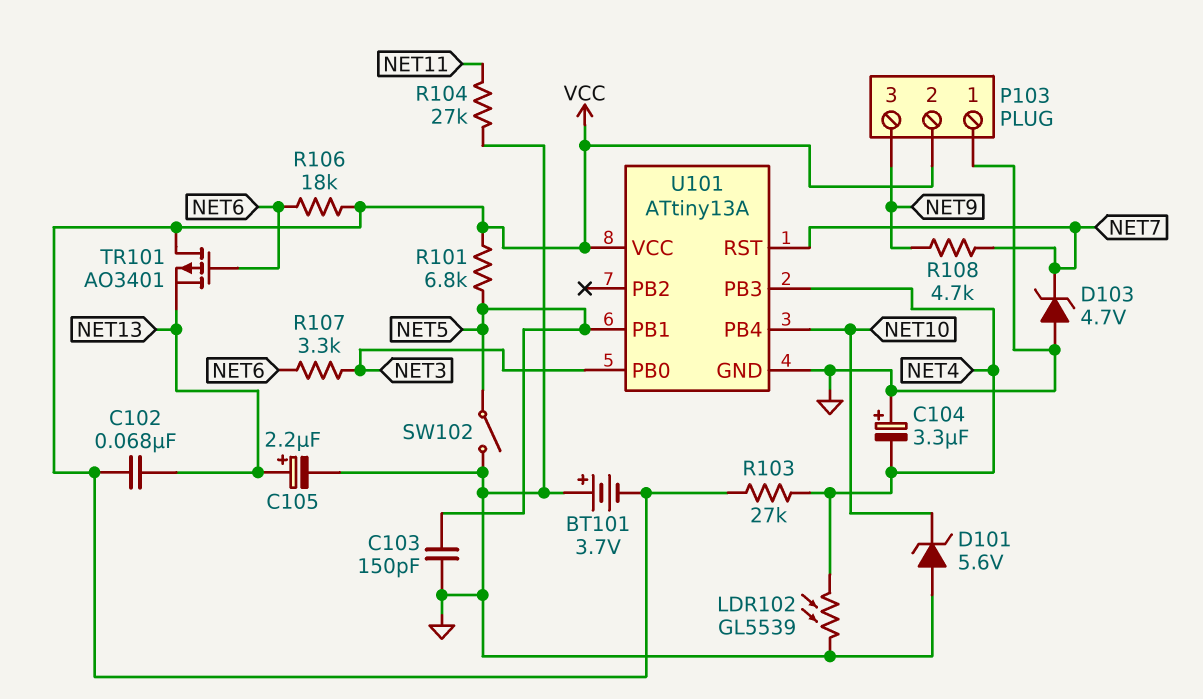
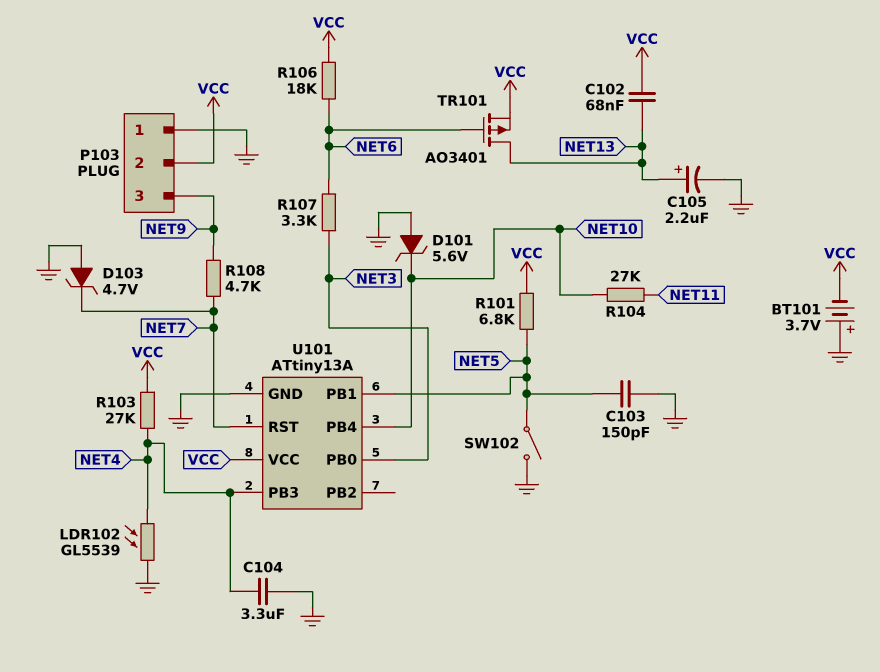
C104: 3.3uF (plus GND, minus NET4) -> 3.3uF (GND, NET4)
R104: 27k (GND, NET11) -> 27k (NET10, NET11)
TR101: PMOS AO3401 (G NET6, D VCC, S NET13) -> PMOS AO3401 (G NET6, D NET13, S VCC)

